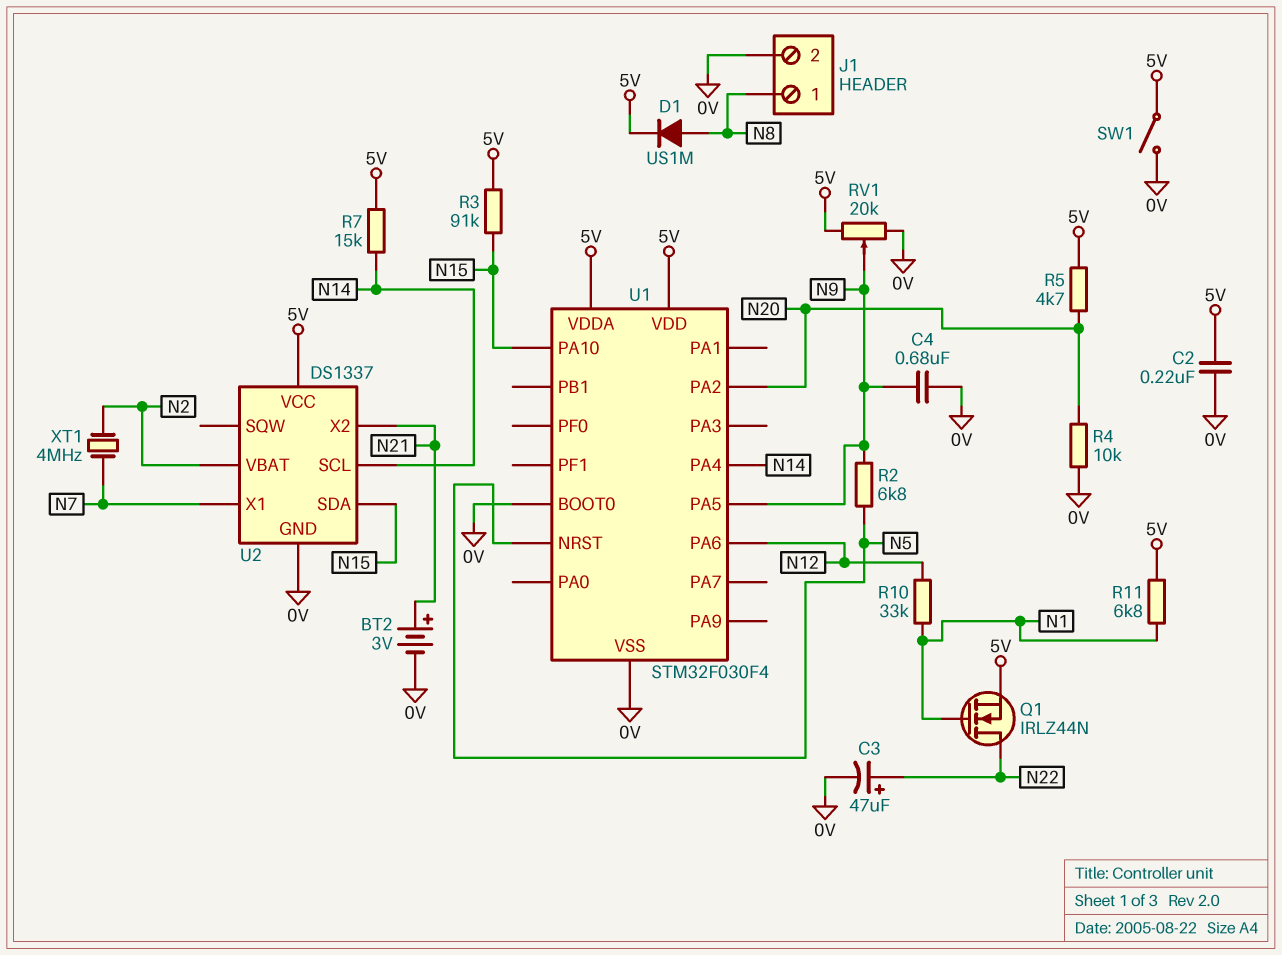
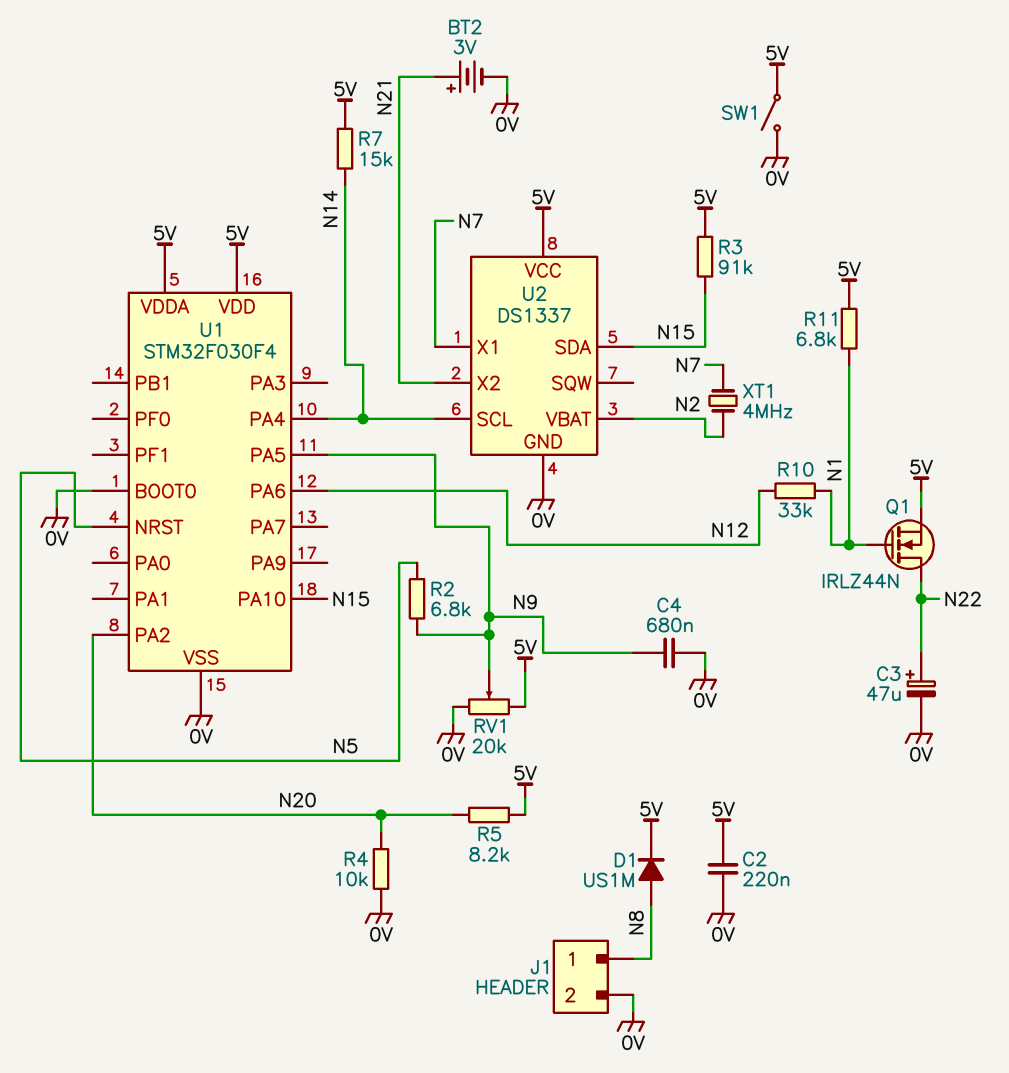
R5: 4.7k (5V, N20) -> 8.2k (5V, N20)

